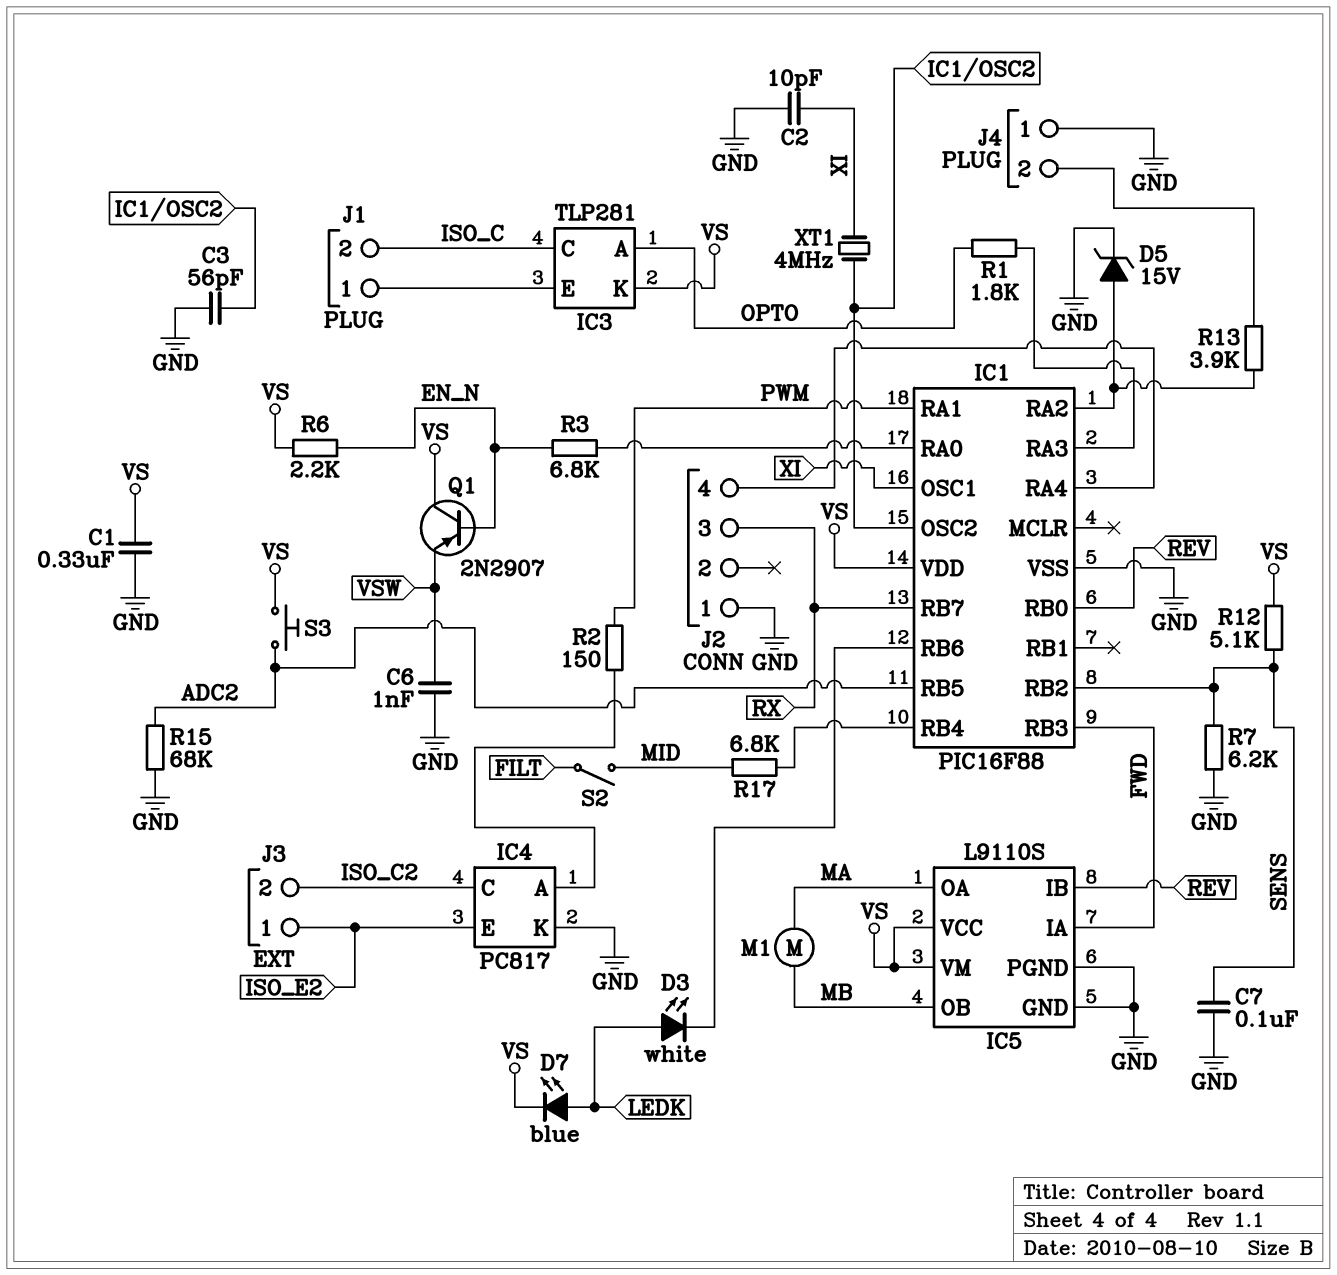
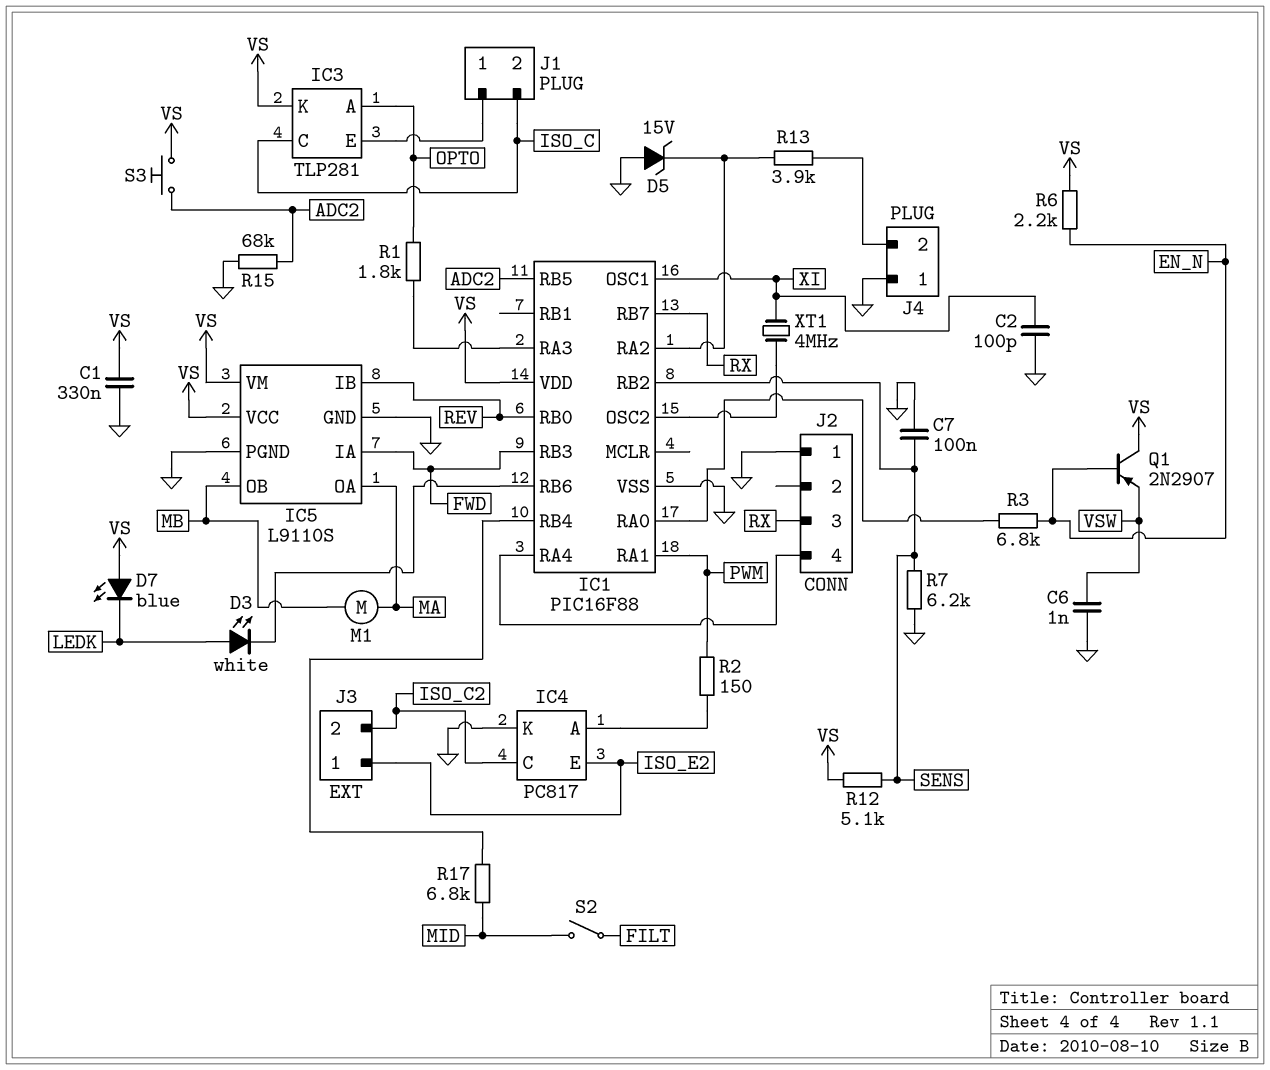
C2: 10pF (GND, XI) -> 100pF (GND, XI)
C3: 56pF (GND, IC1/OSC2) -> none
D5: zener 15V (A IC1/RA2, K GND) -> zener 15V (A GND, K IC1/RA2)
D7: LED blue (A LEDK, K VS) -> LED blue (A VS, K LEDK)

